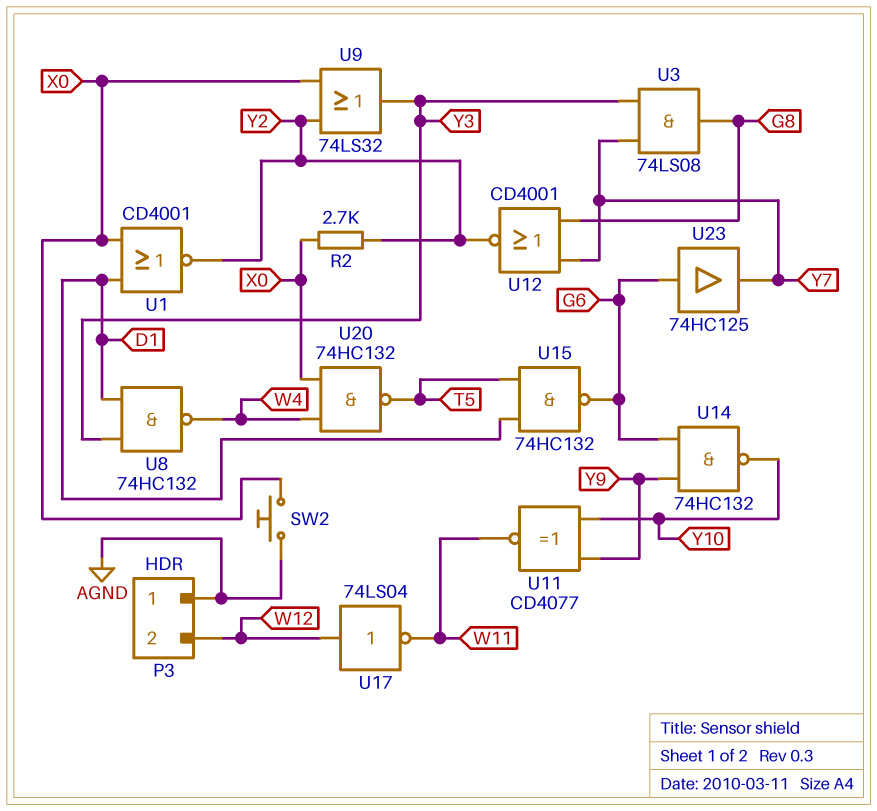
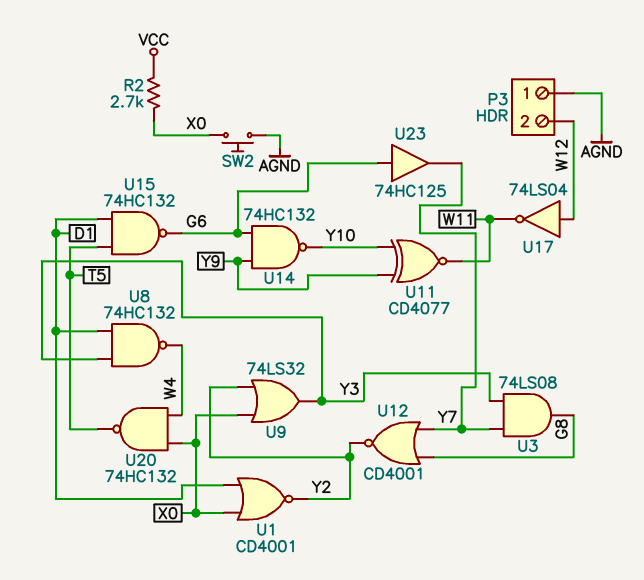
R2: 2.7k (X0, Y2) -> 2.7k (VCC, X0)

